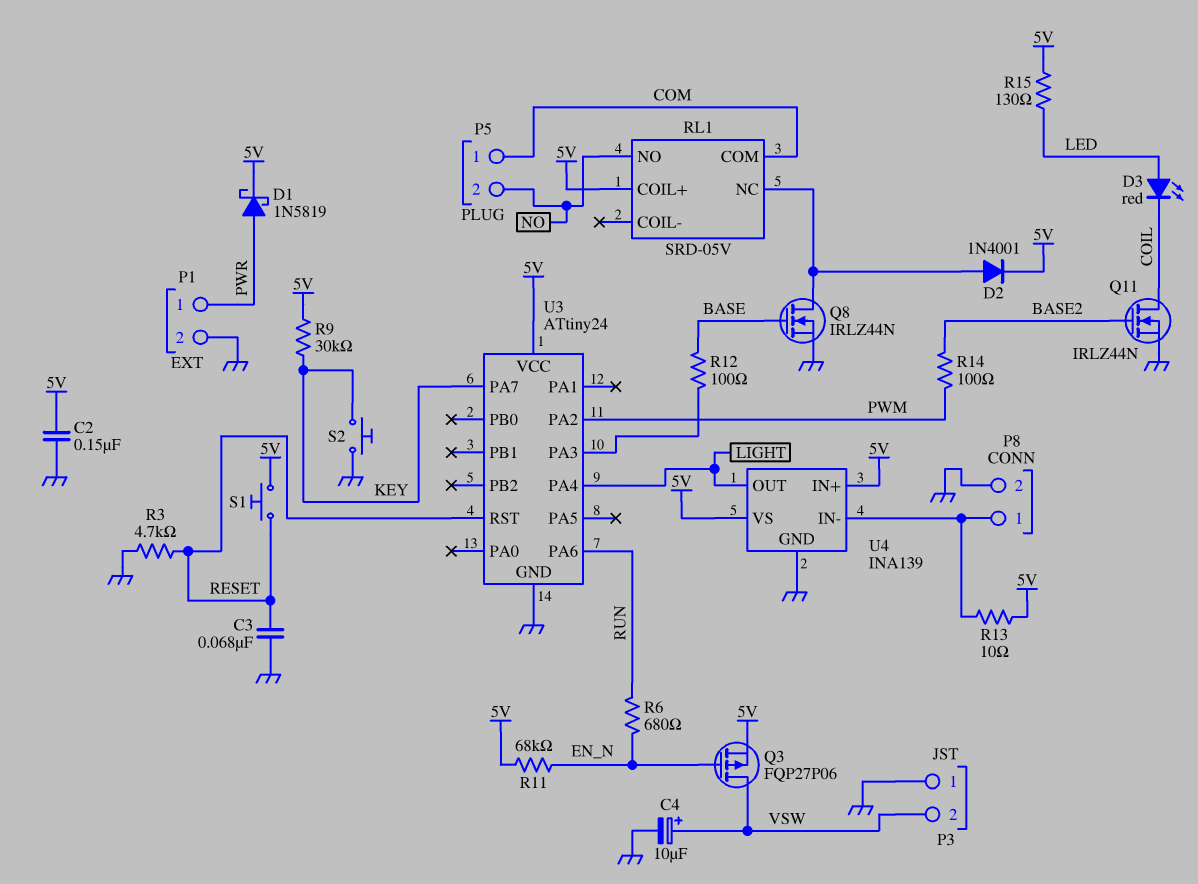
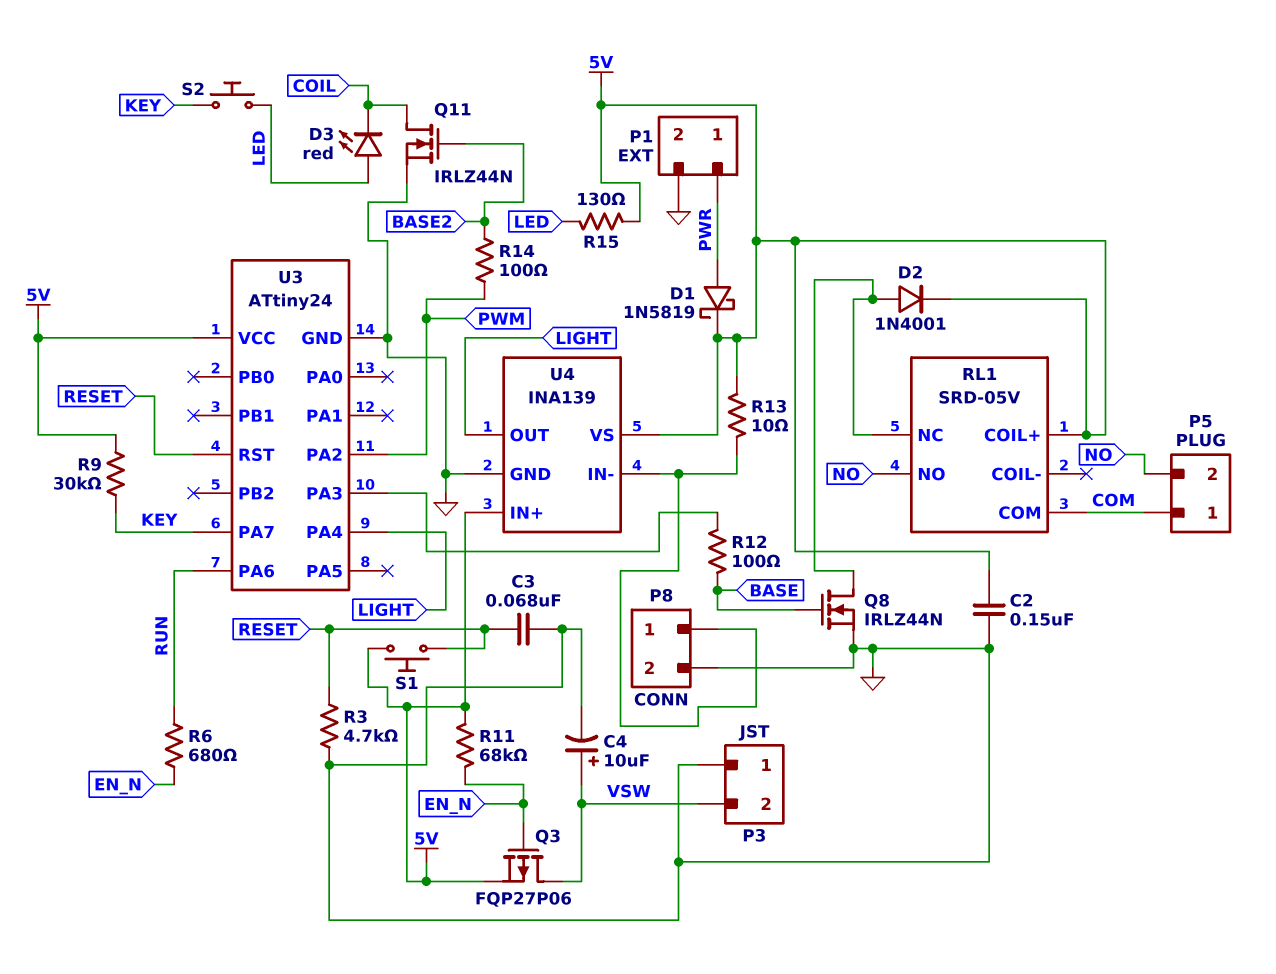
S2: button (GND, KEY) -> button (KEY, LED)

